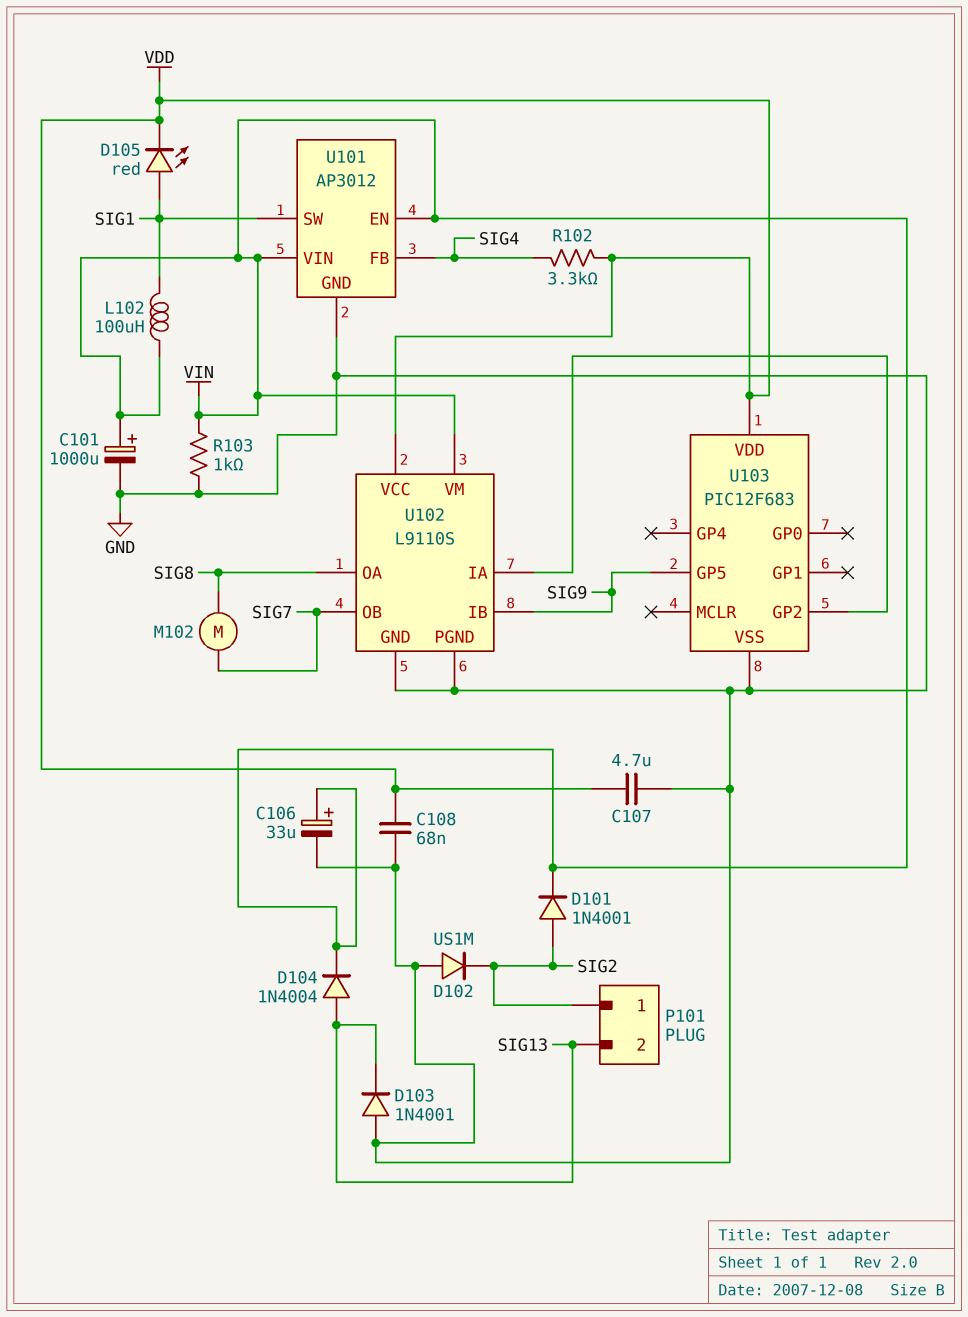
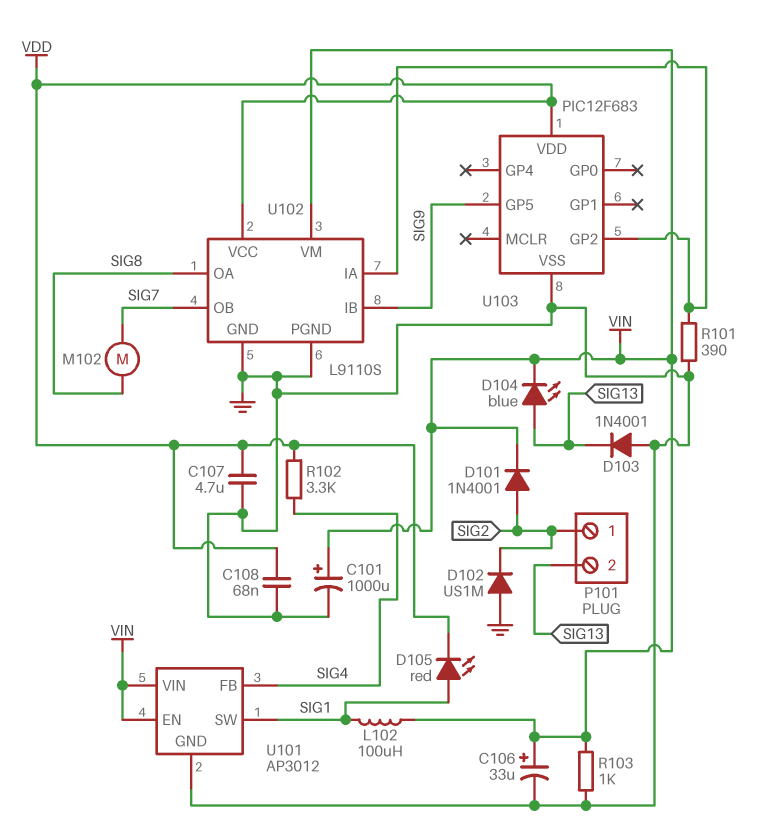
D104: diode 1N4004 (A SIG13, K VIN) -> LED blue (A SIG13, K VIN)
R101: none -> 390 (GND, U102/IA)

